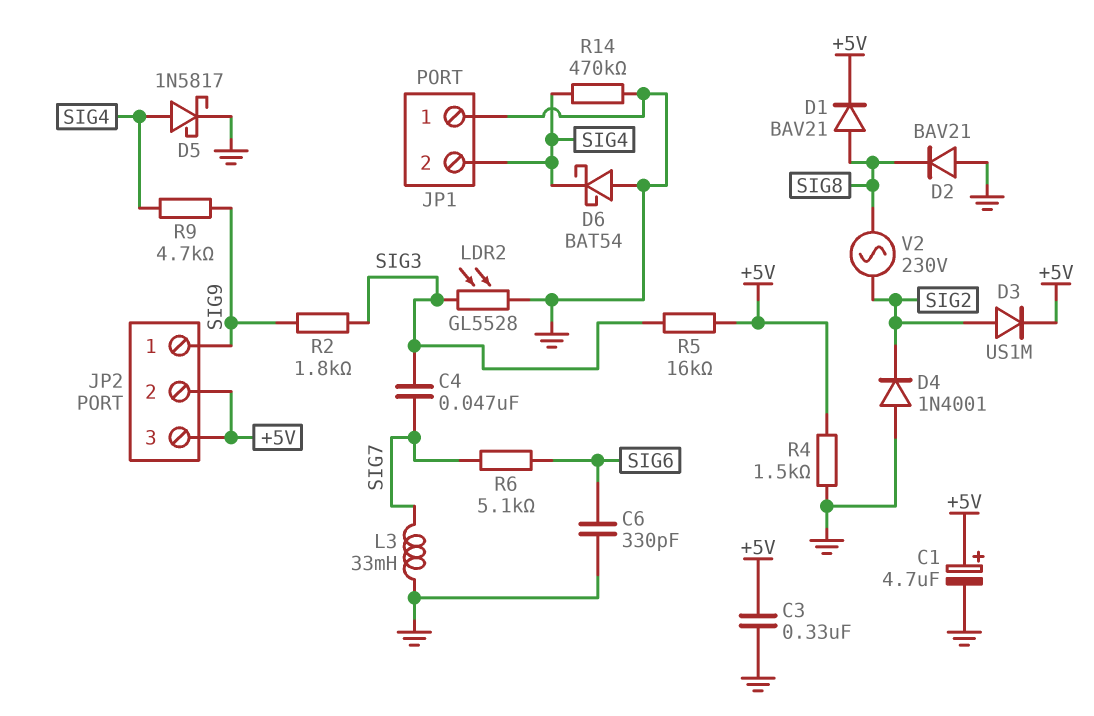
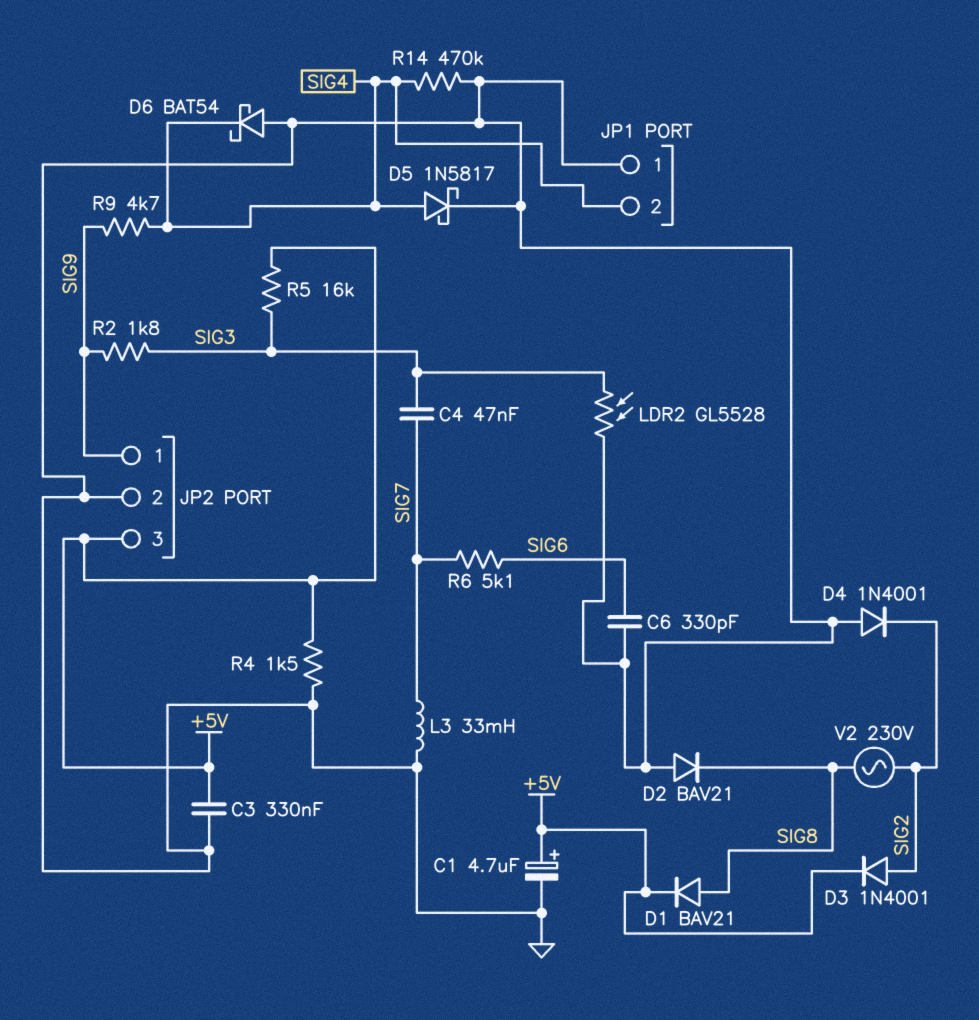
D3: diode US1M (A SIG2, K +5V) -> diode 1N4001 (A SIG2, K +5V)
JP2 pin 2: +5V -> GND

